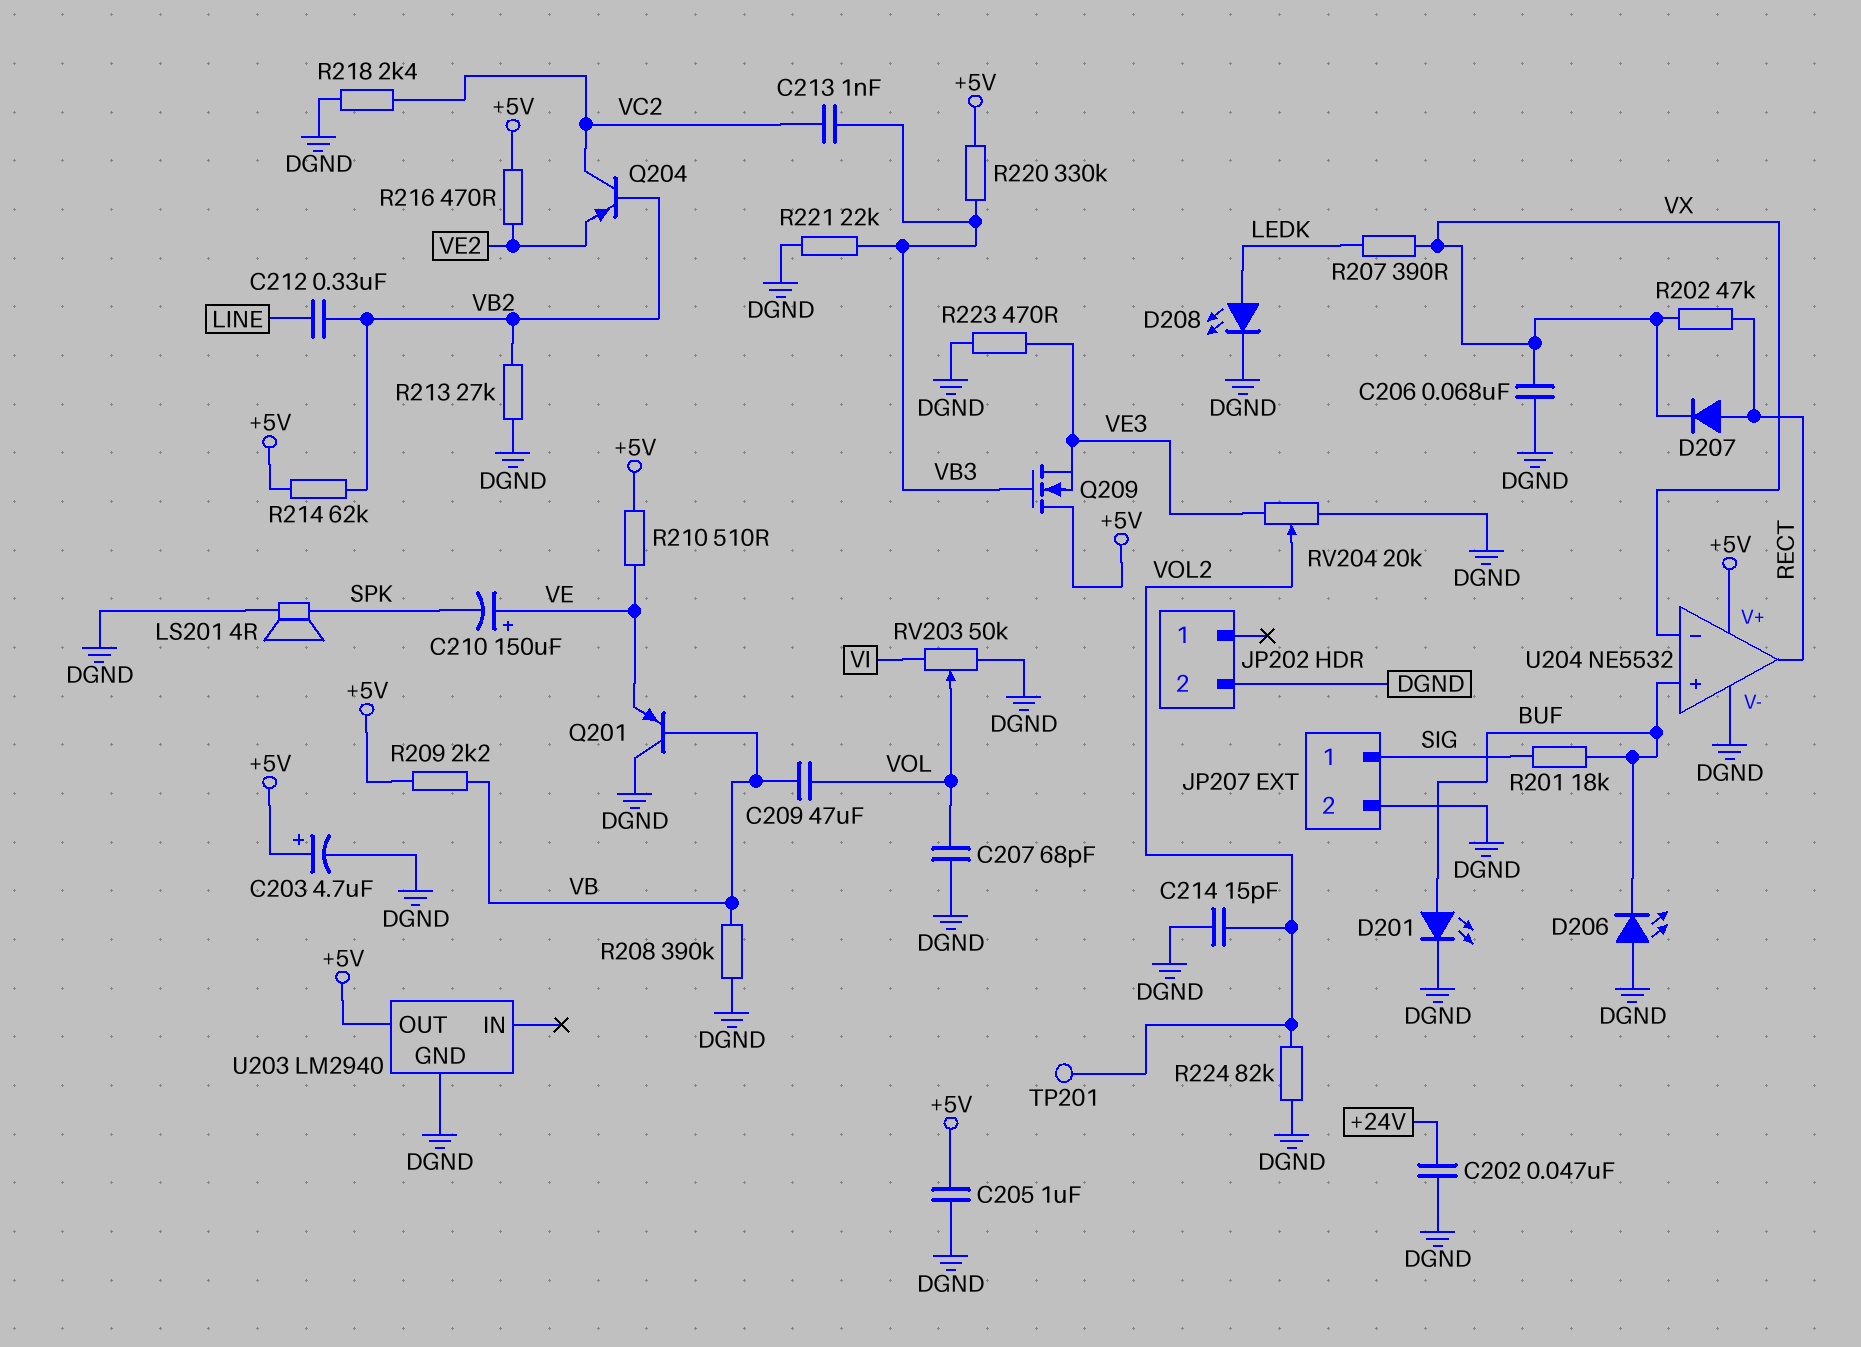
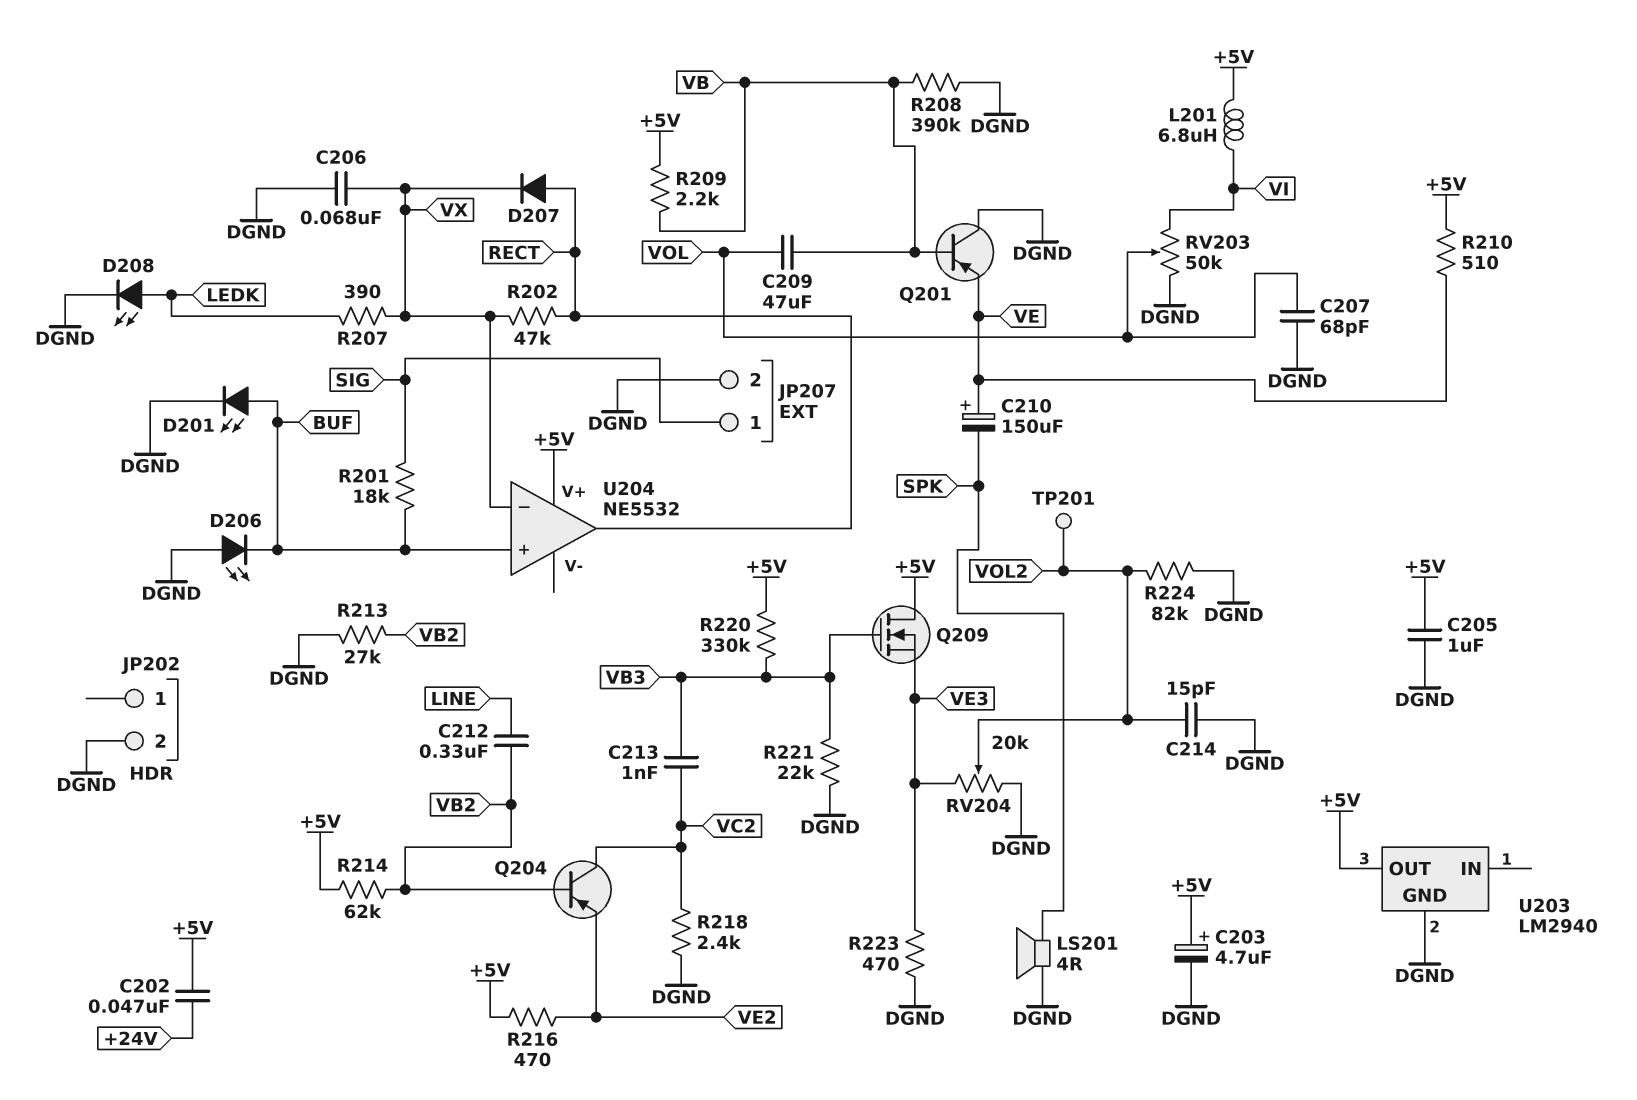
C202: 47nF (+24V, DGND) -> 47nF (+5V, +24V)
L201: none -> 6.8uH (+5V, VI)
U204 pin V-: DGND -> none

